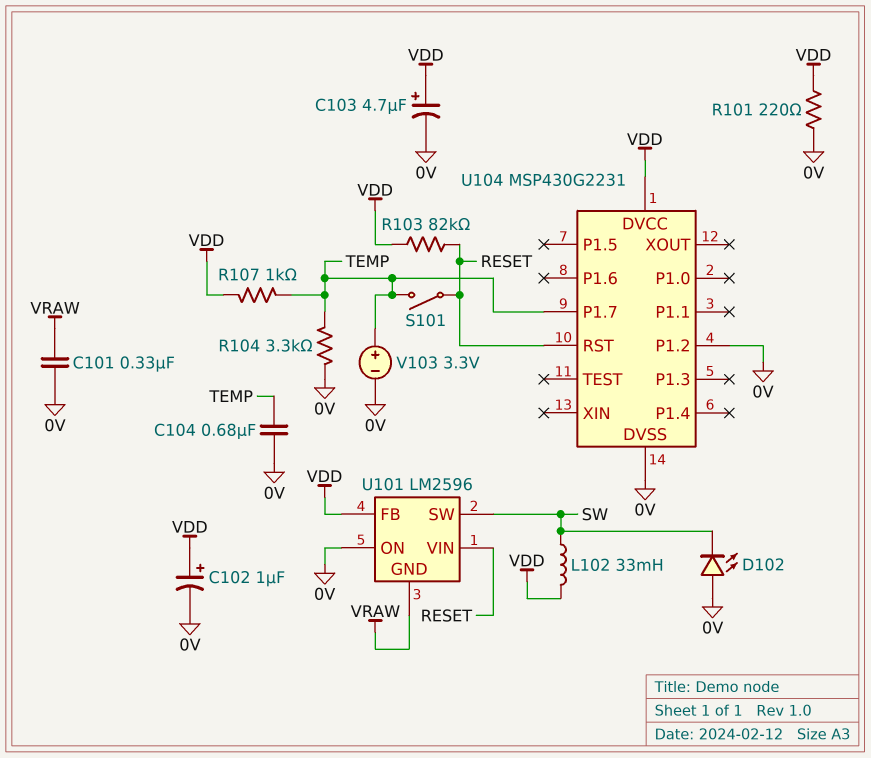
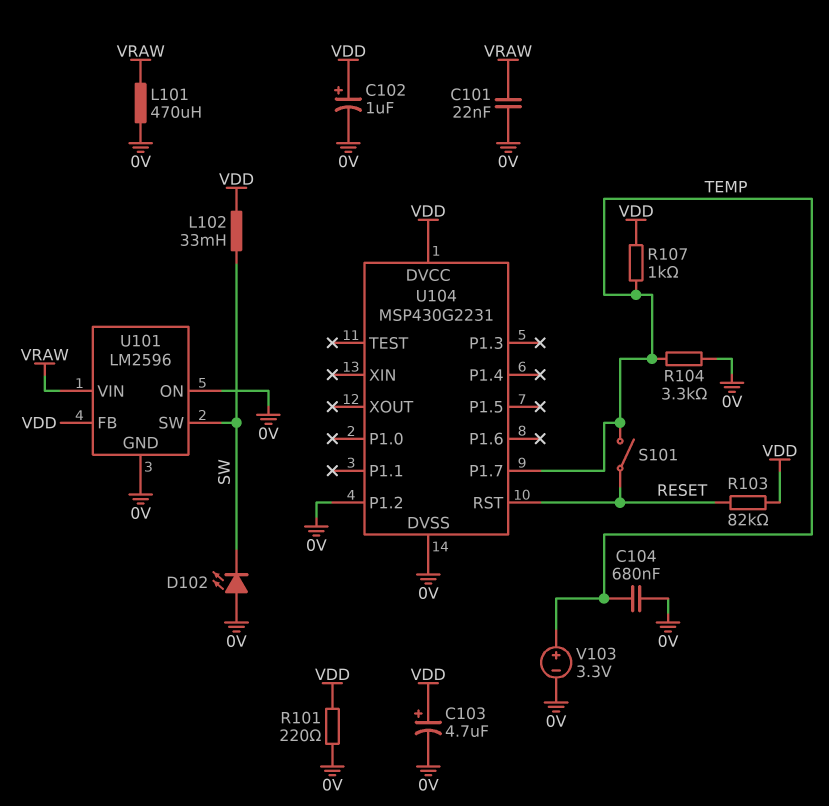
C101: 330nF (0V, VRAW) -> 22nF (0V, VRAW)
L101: none -> 470uH (0V, VRAW)
U101 pin GND: VRAW -> 0V
U101 pin VIN: RESET -> VRAW

